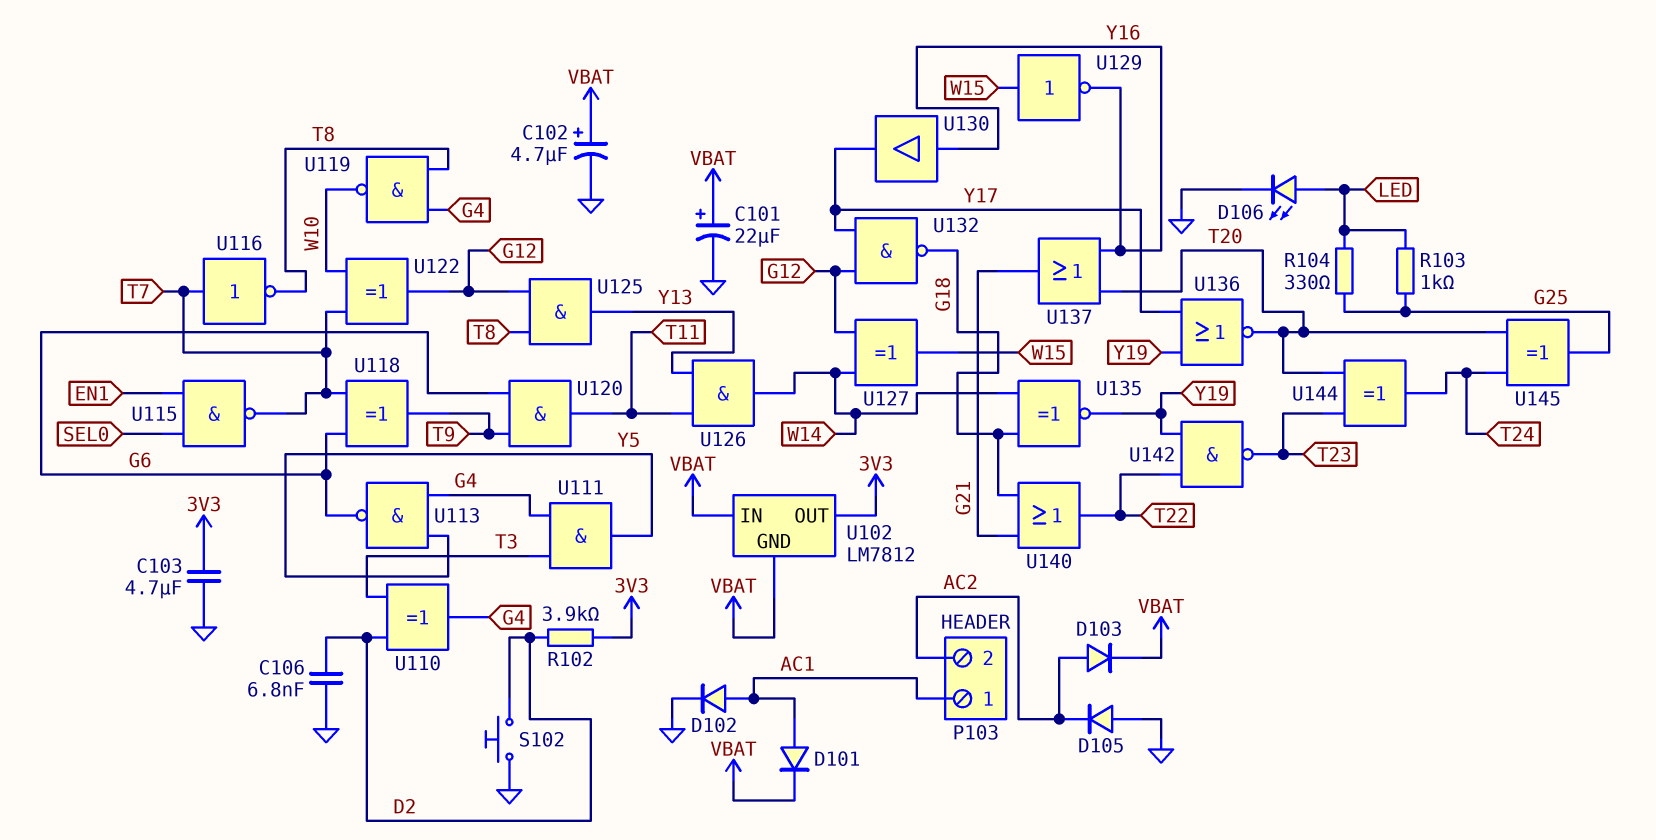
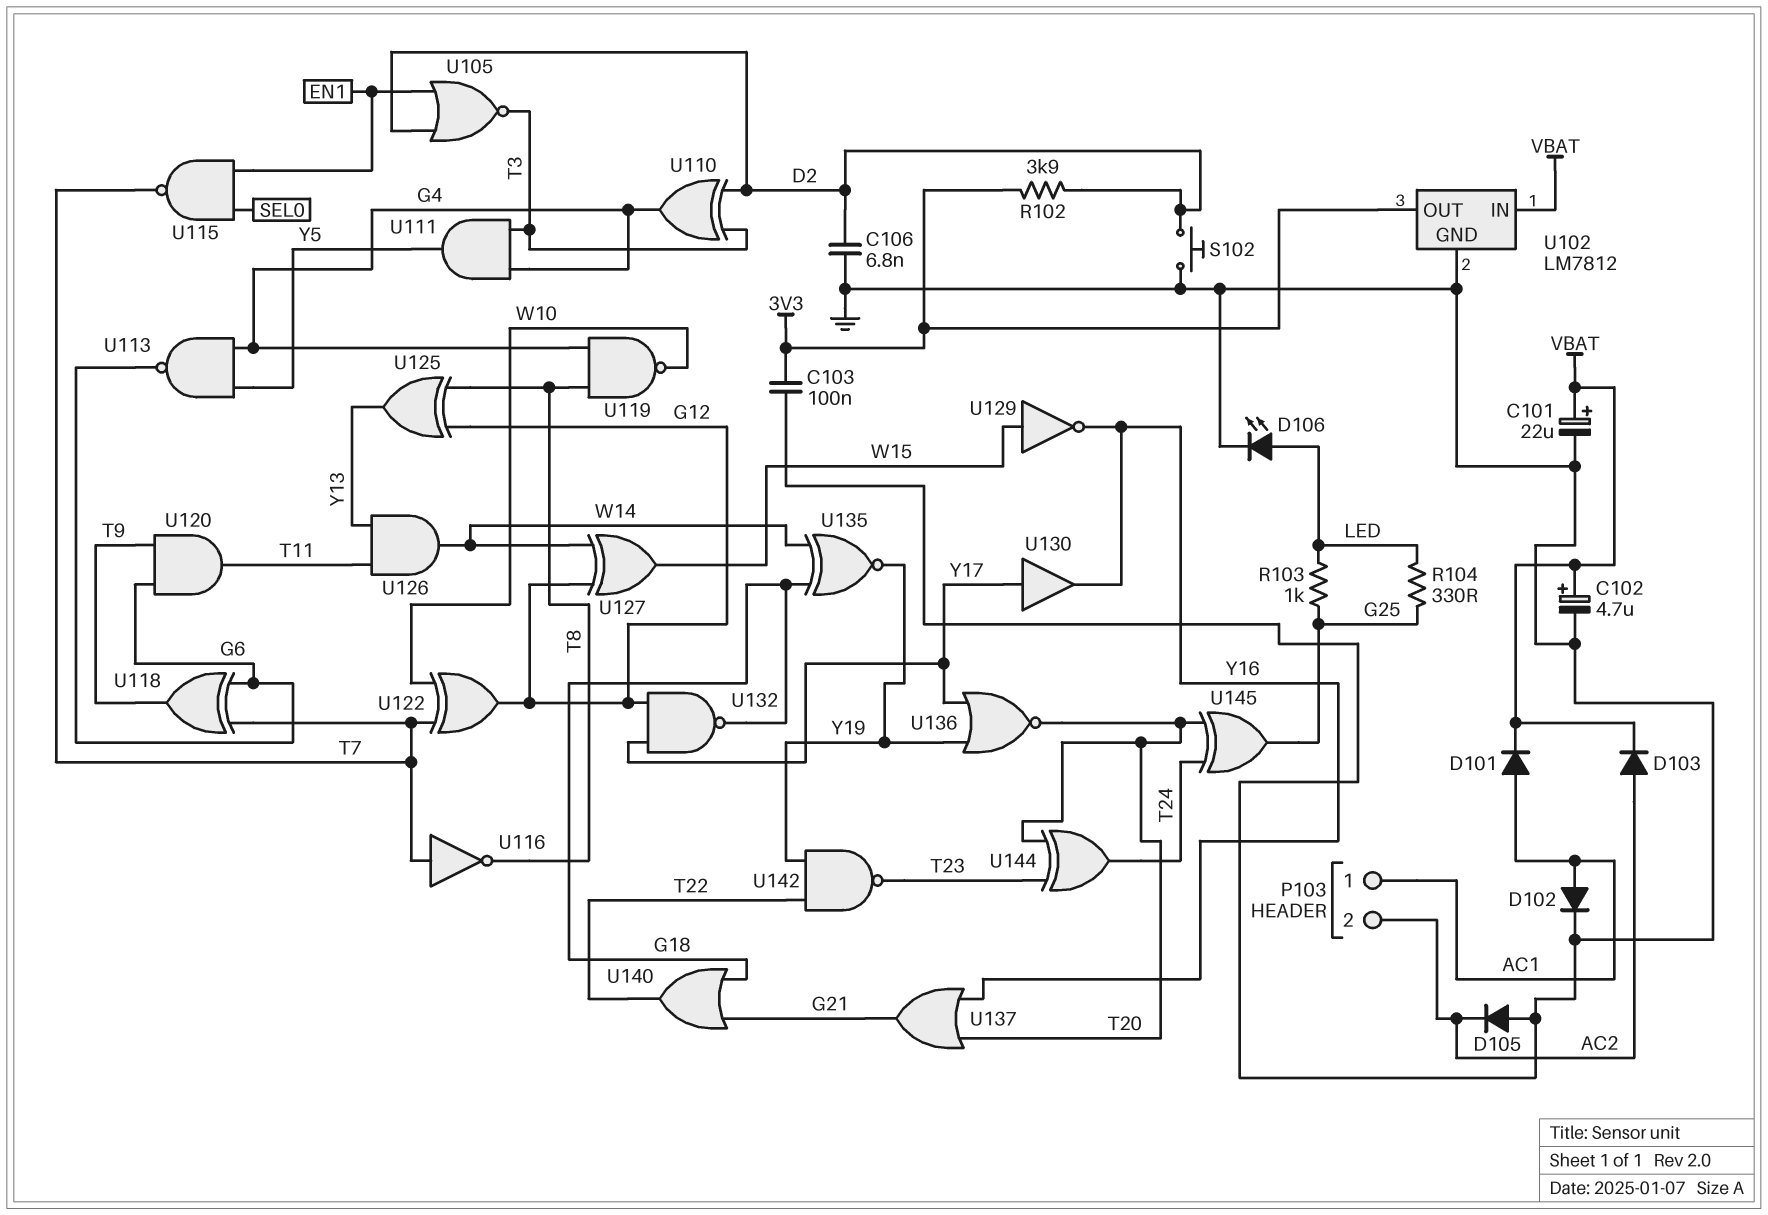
C103: 4.7uF (3V3, GND) -> 100nF (3V3, GND)
U102 pin GND: VBAT -> GND
U105: none -> NOR (in D2, in EN1, out T3)
U125: AND (in G12, in T8, out Y13) -> XOR (in G12, in T8, out Y13)
U130: buffer (in Y16, out Y17) -> buffer (in Y17, out Y16)

